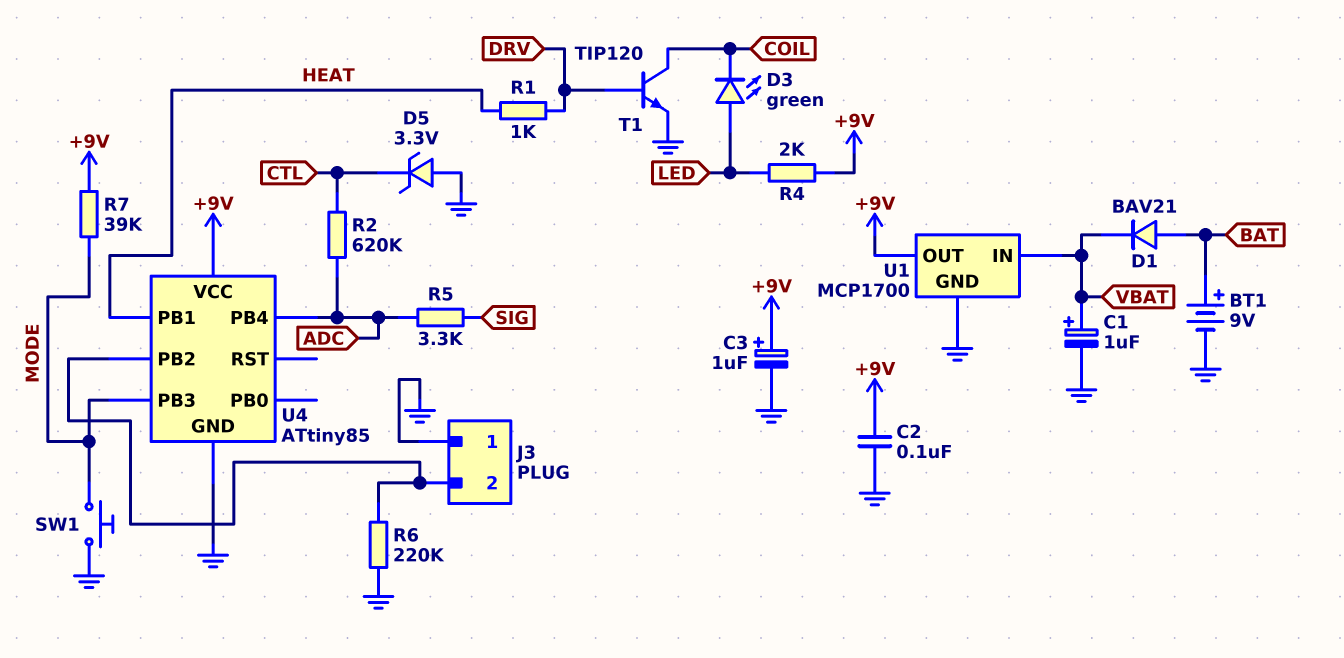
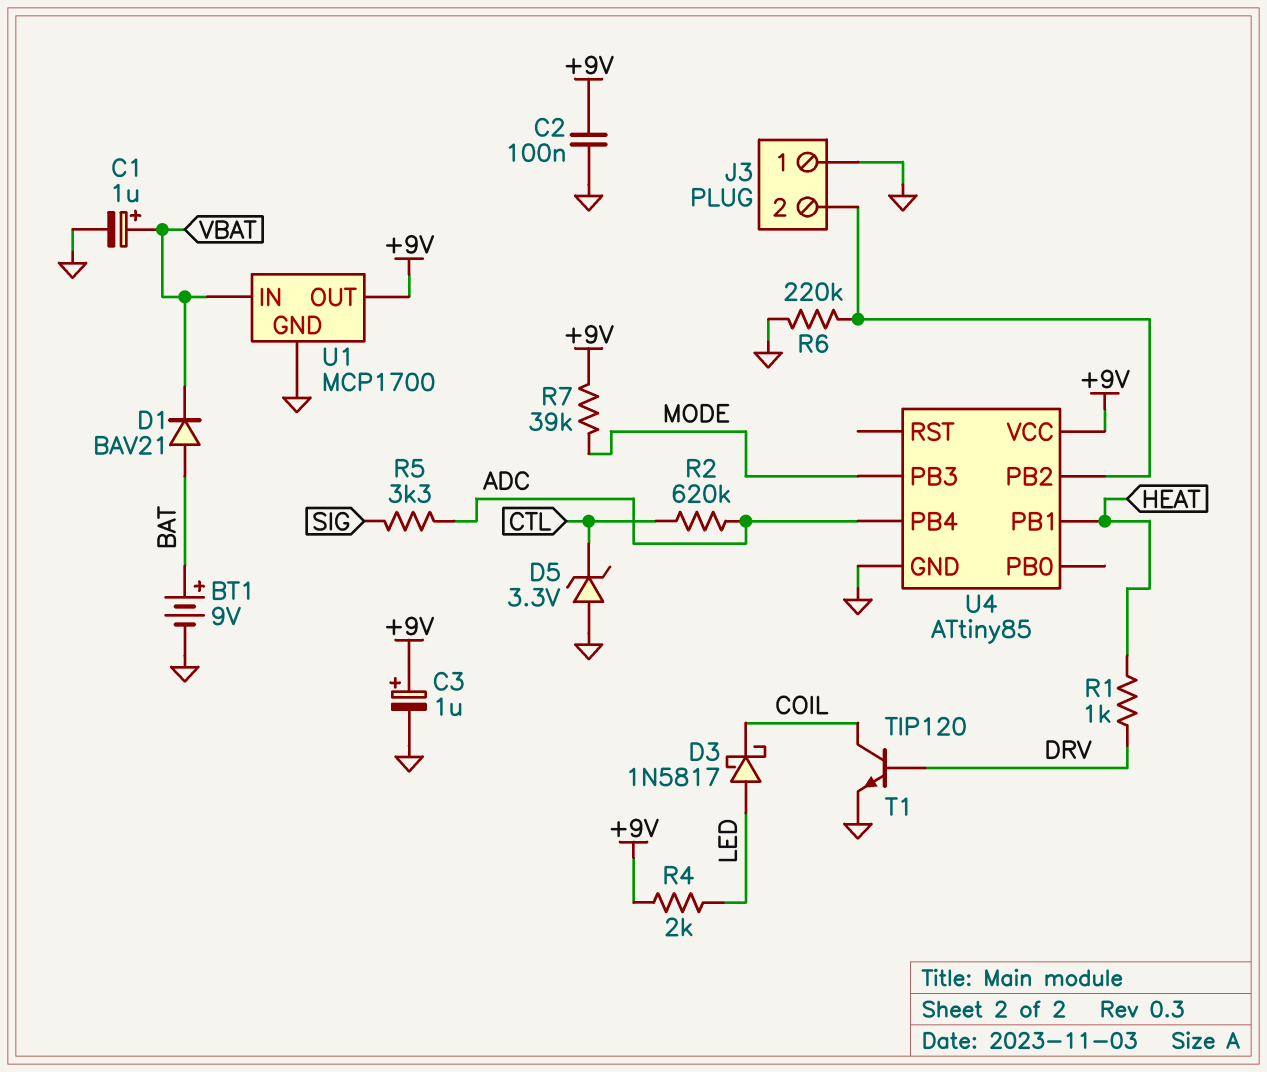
D3: LED green (A LED, K COIL) -> schottky 1N5817 (A LED, K COIL)
SW1: button (GND, MODE) -> none

